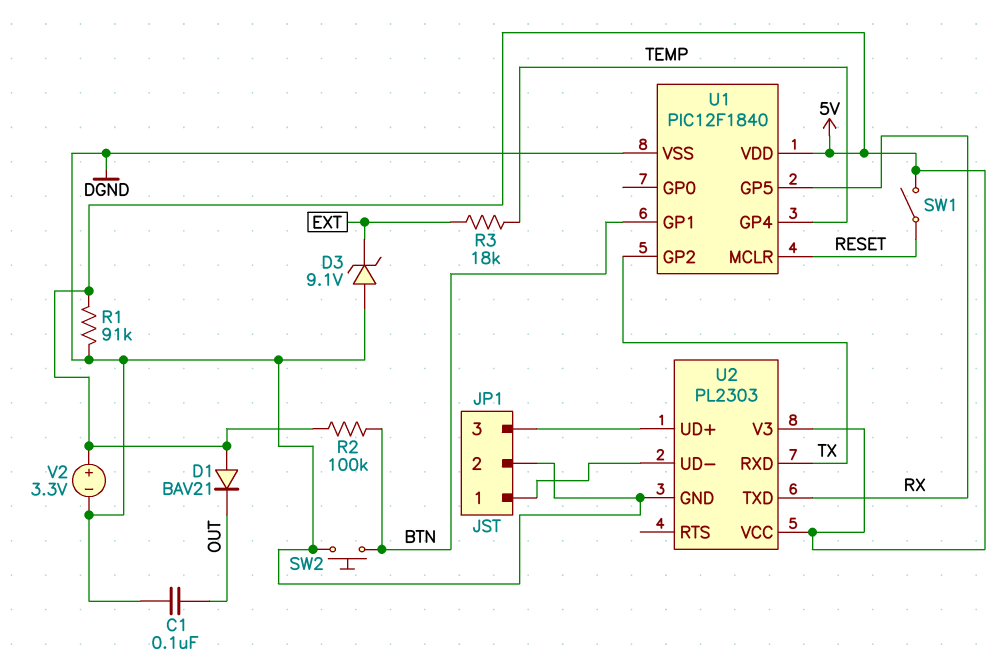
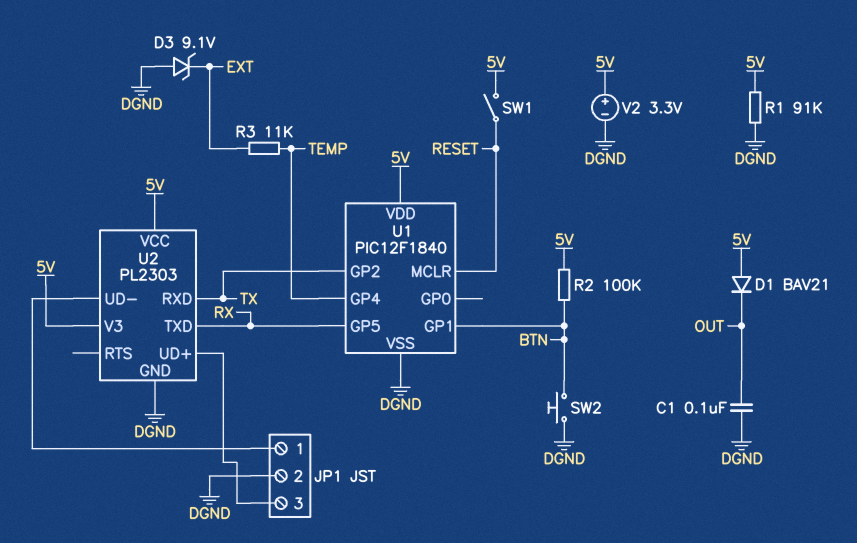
R3: 18k (EXT, TEMP) -> 11k (EXT, TEMP)

